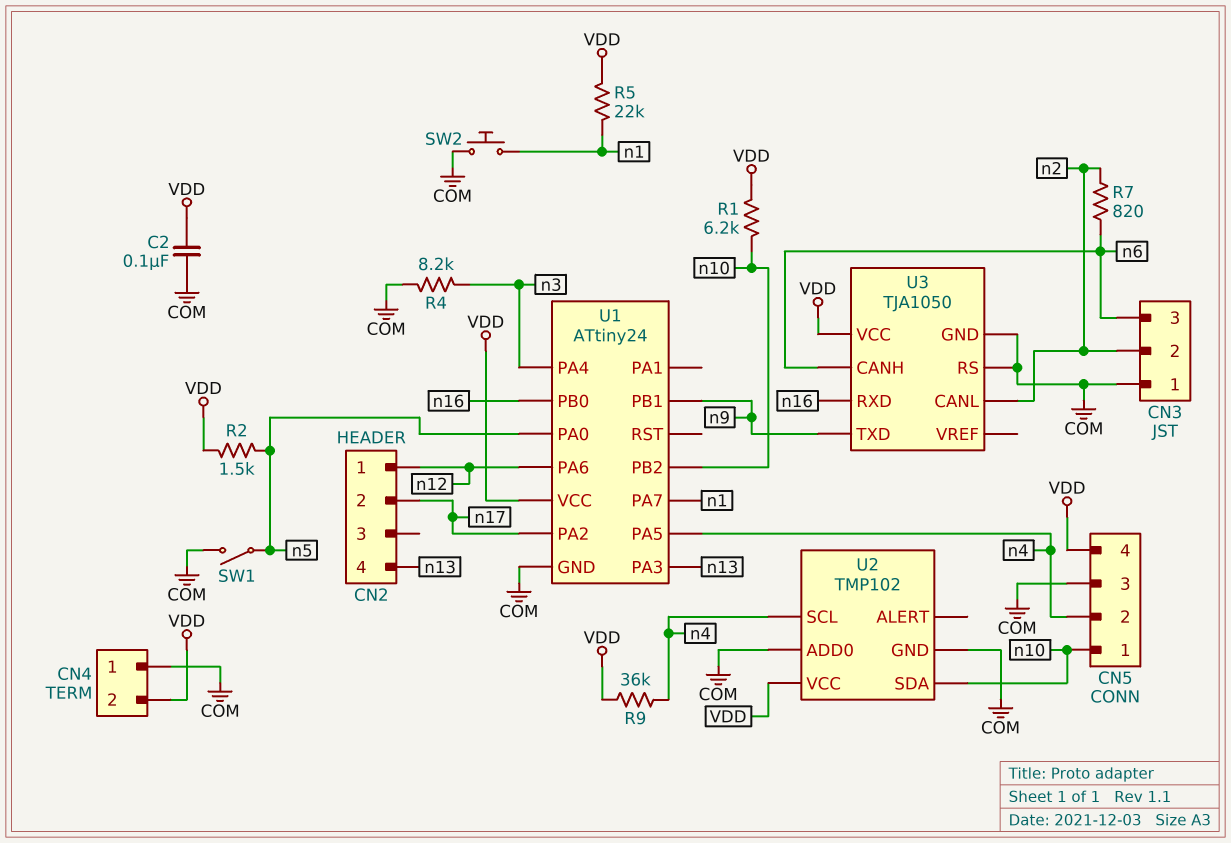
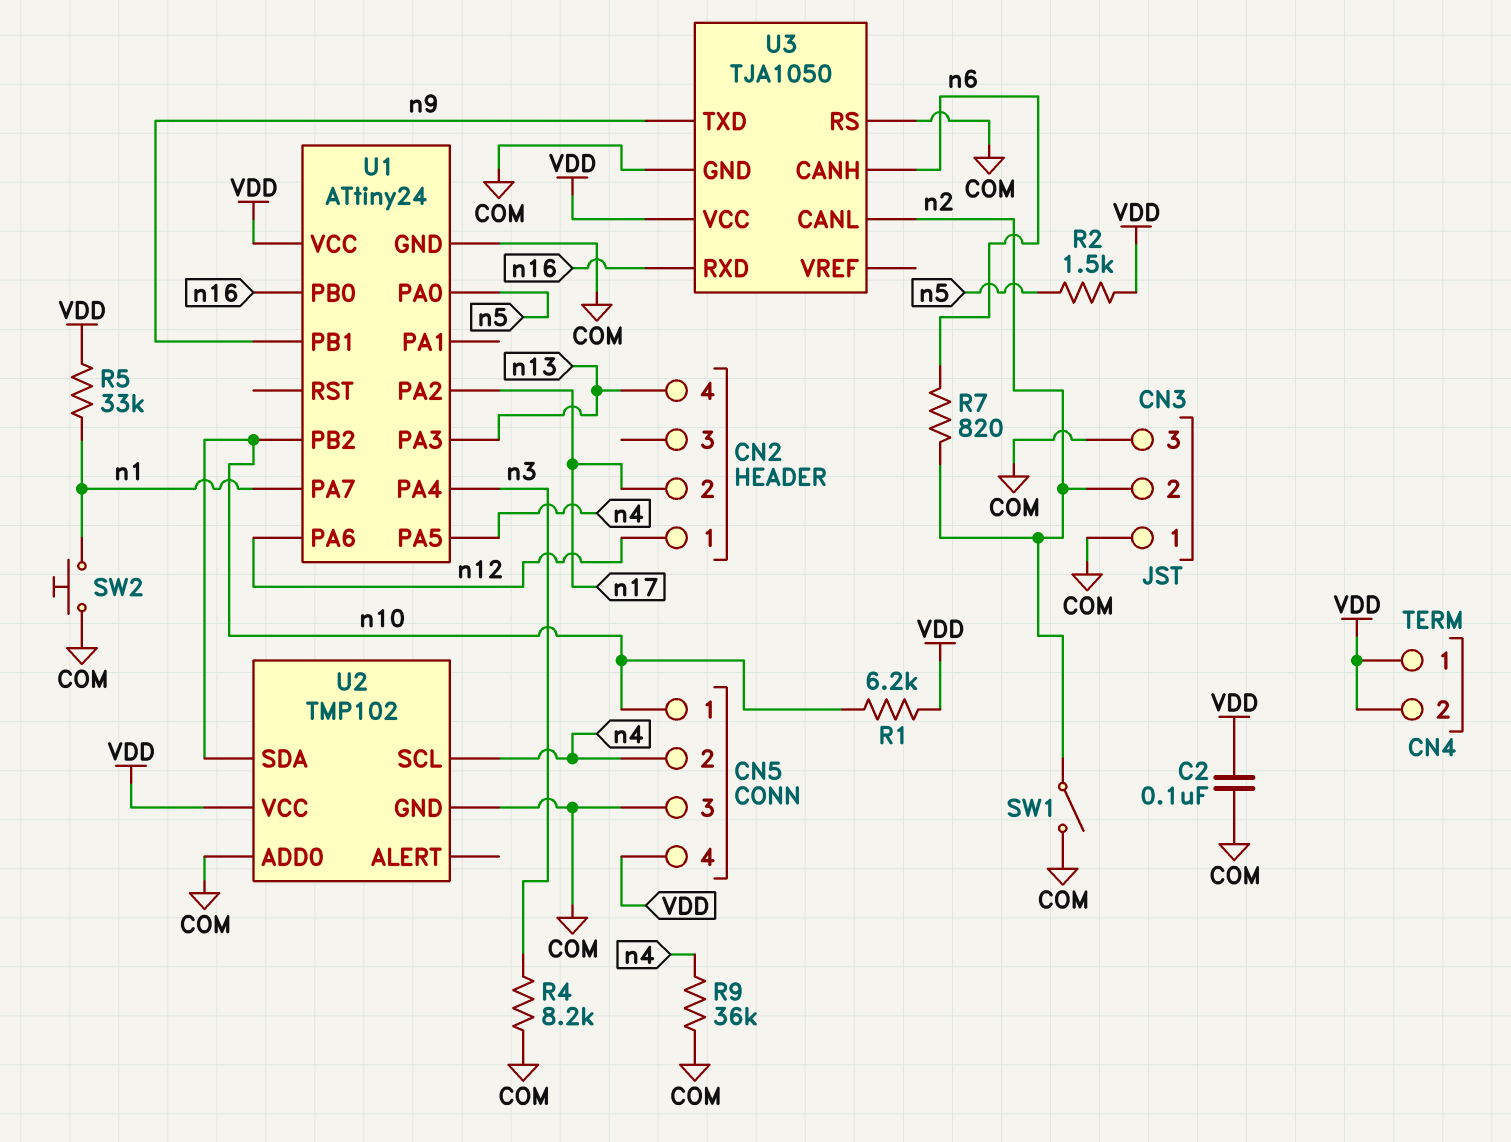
CN3 pin 3: n6 -> COM
CN4 pin 1: COM -> VDD
R5: 22k (VDD, n1) -> 33k (VDD, n1)
R9: 36k (VDD, n4) -> 36k (COM, n4)
SW1: switch (COM, n5) -> switch (COM, n2)

